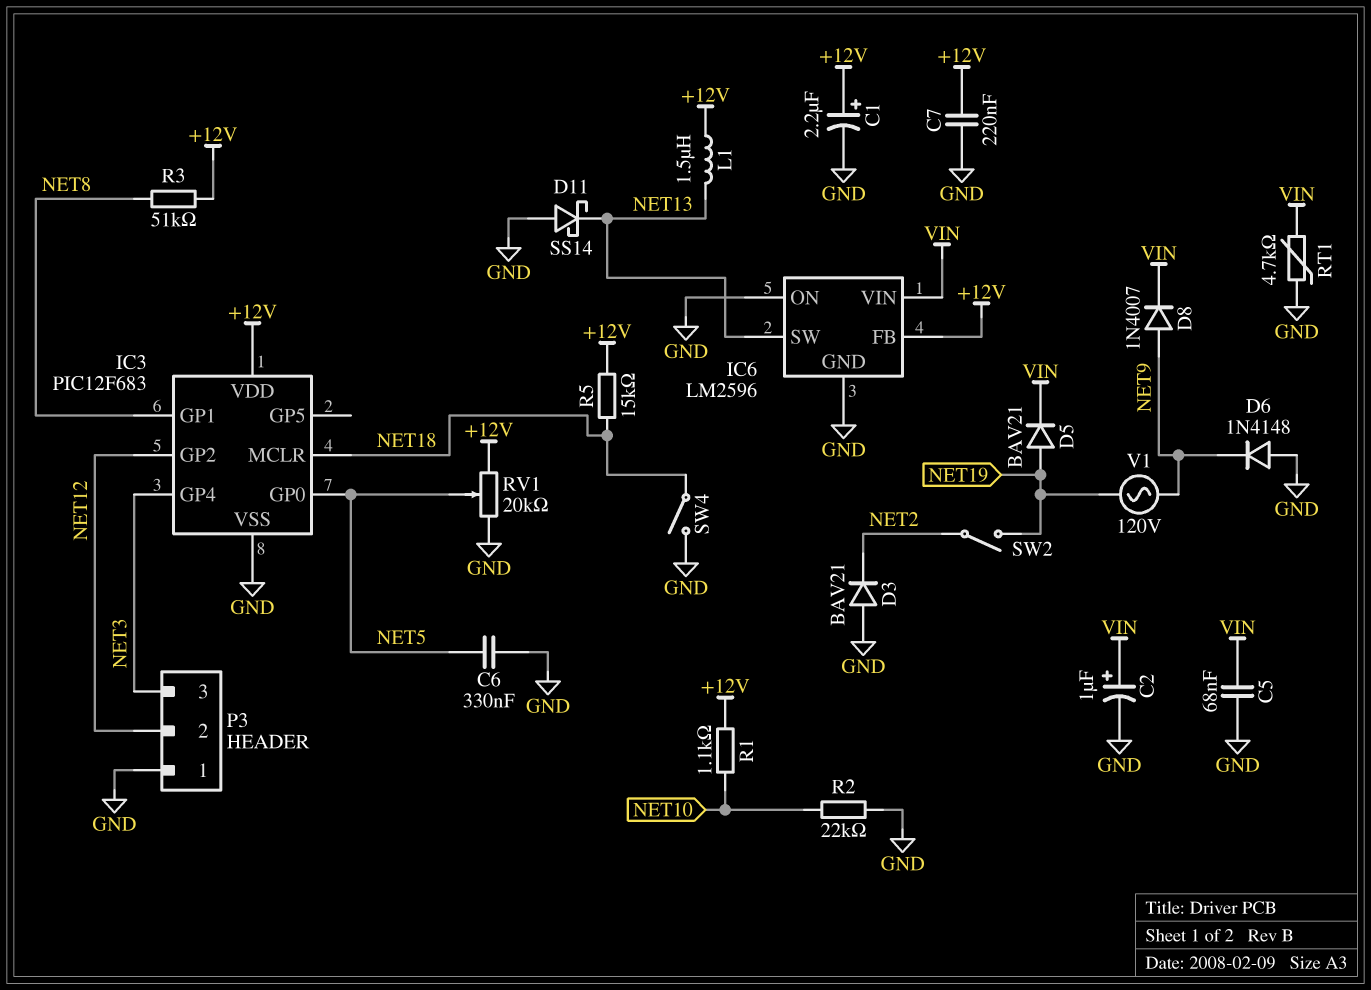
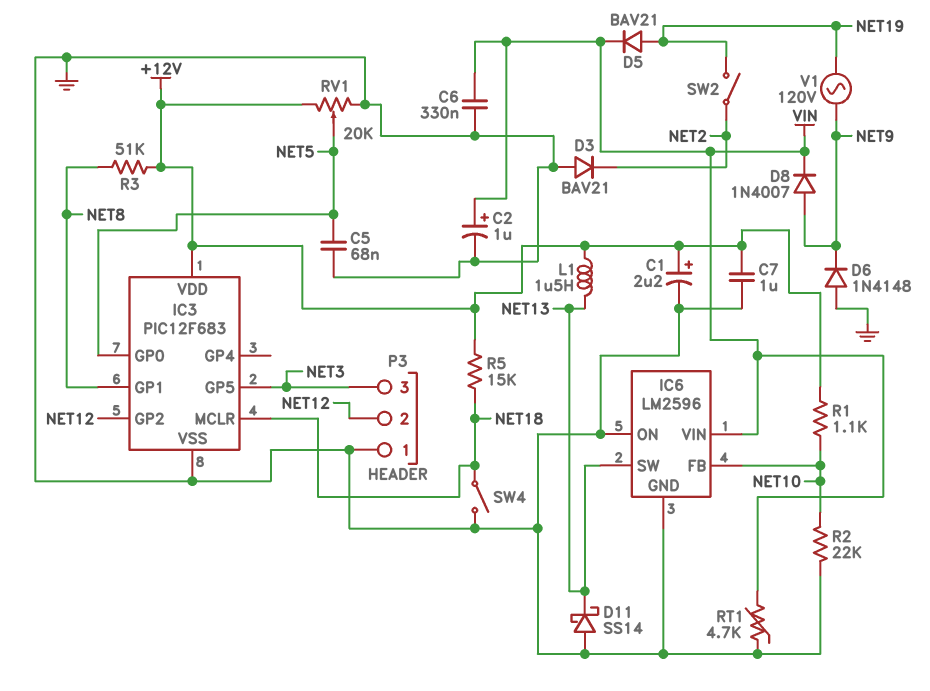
C5: 68nF (GND, VIN) -> 68nF (GND, NET5)
C6: 330nF (GND, NET5) -> 330nF (GND, VIN)
C7: 220nF (+12V, GND) -> 1uF (+12V, GND)
IC3 pin GP4: NET3 -> none
IC3 pin GP5: none -> NET3
IC6 pin FB: +12V -> NET10

